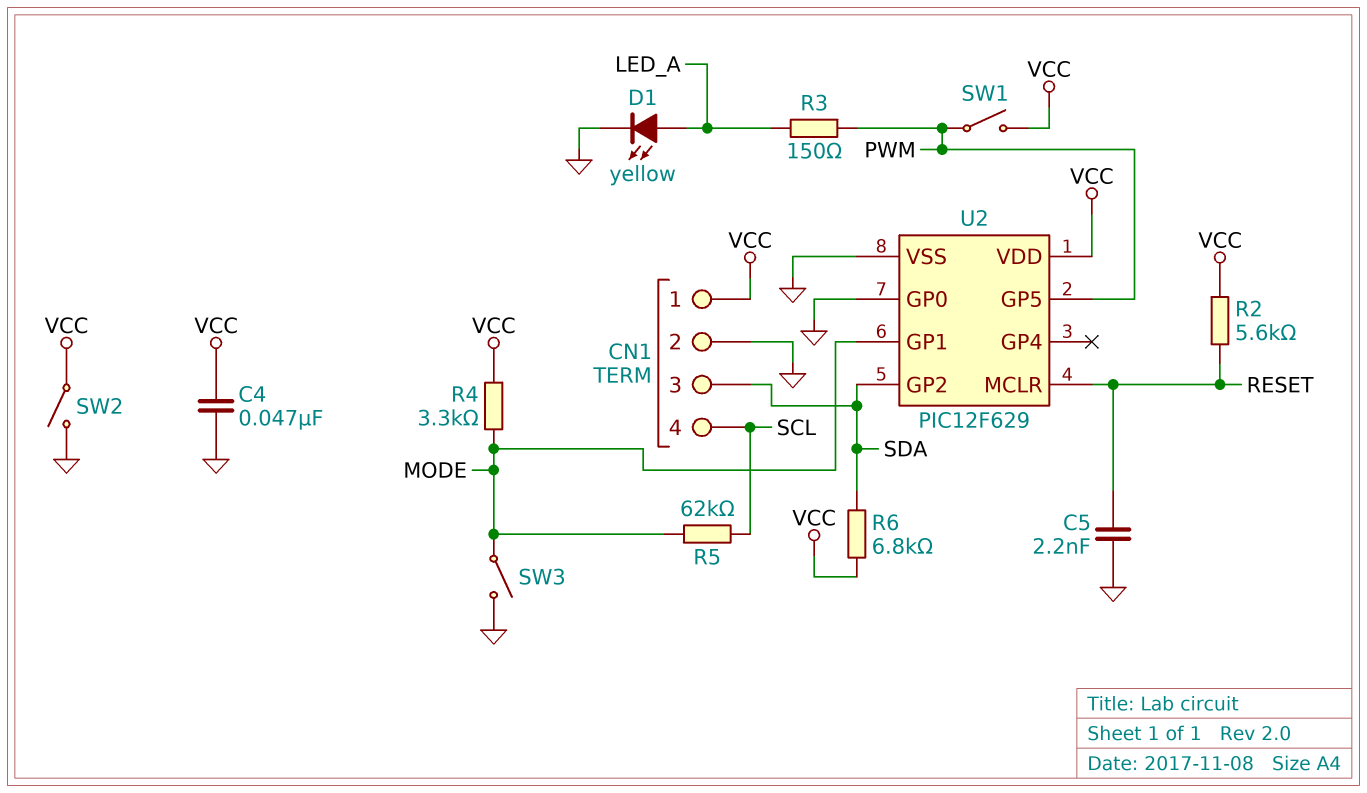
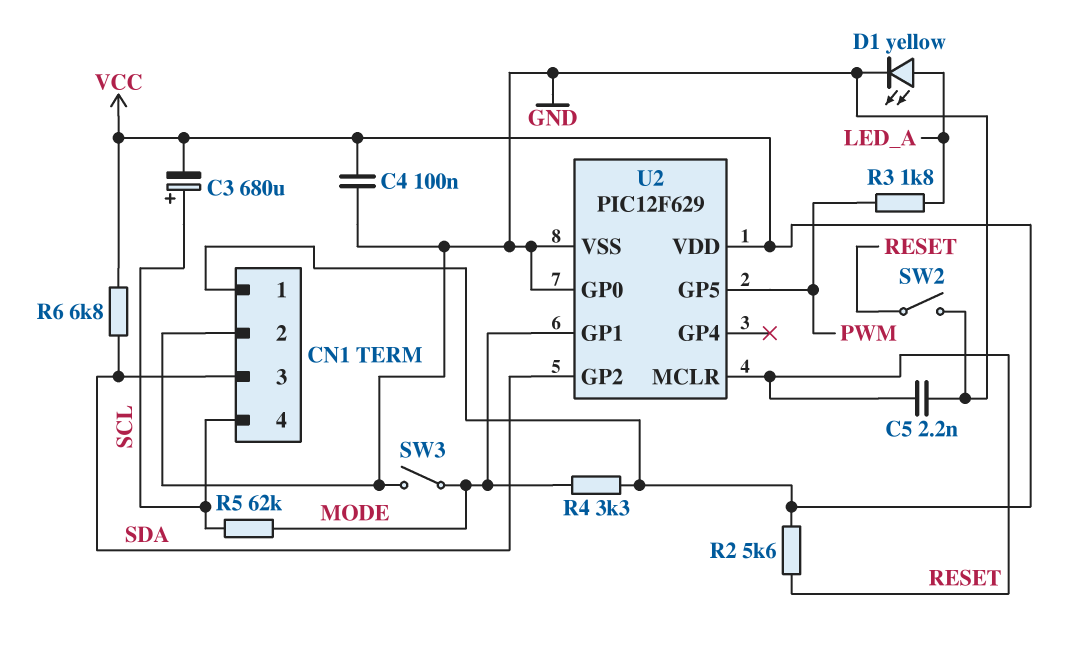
C3: none -> 680uF (plus SCL, minus VCC)
C4: 47nF (GND, VCC) -> 100nF (GND, VCC)
R3: 150 (LED_A, PWM) -> 1.8k (LED_A, PWM)
SW1: switch (PWM, VCC) -> none
SW2: switch (GND, VCC) -> switch (GND, RESET)

